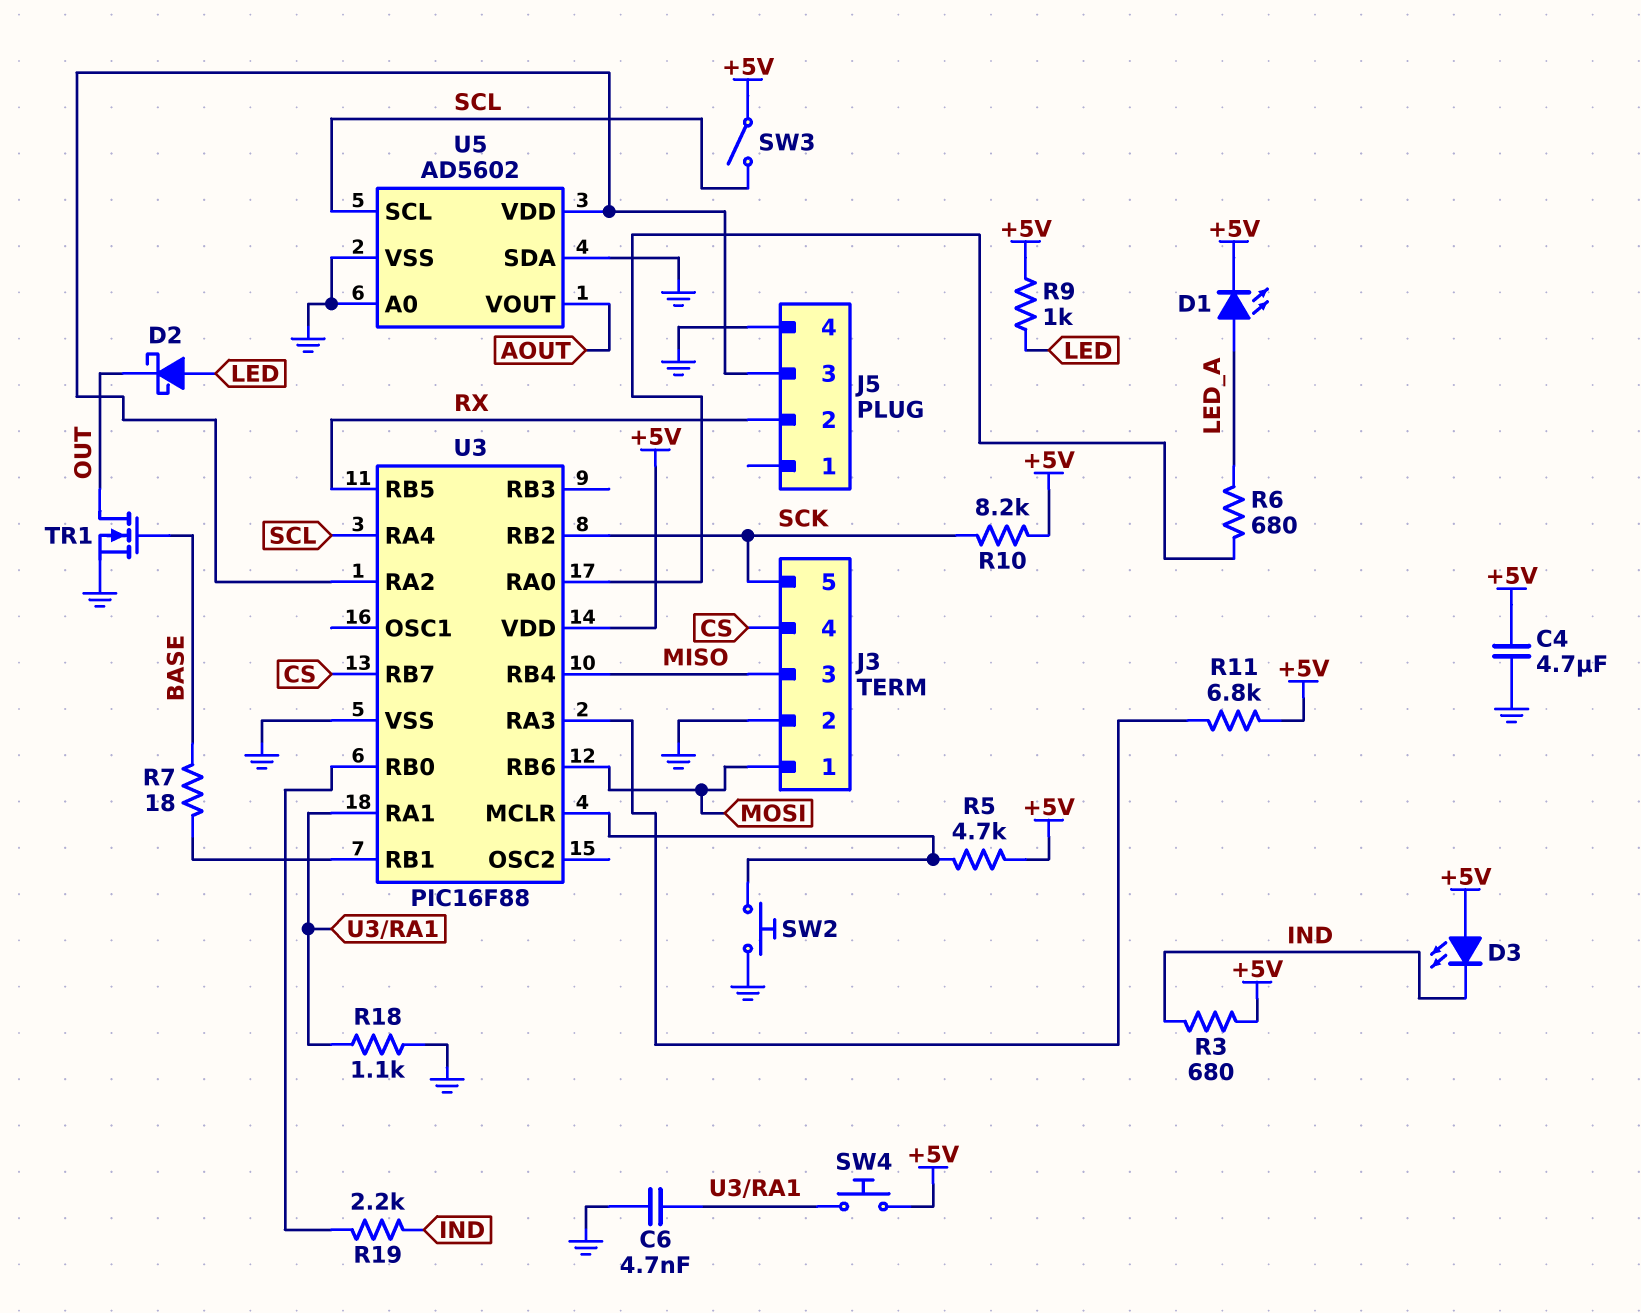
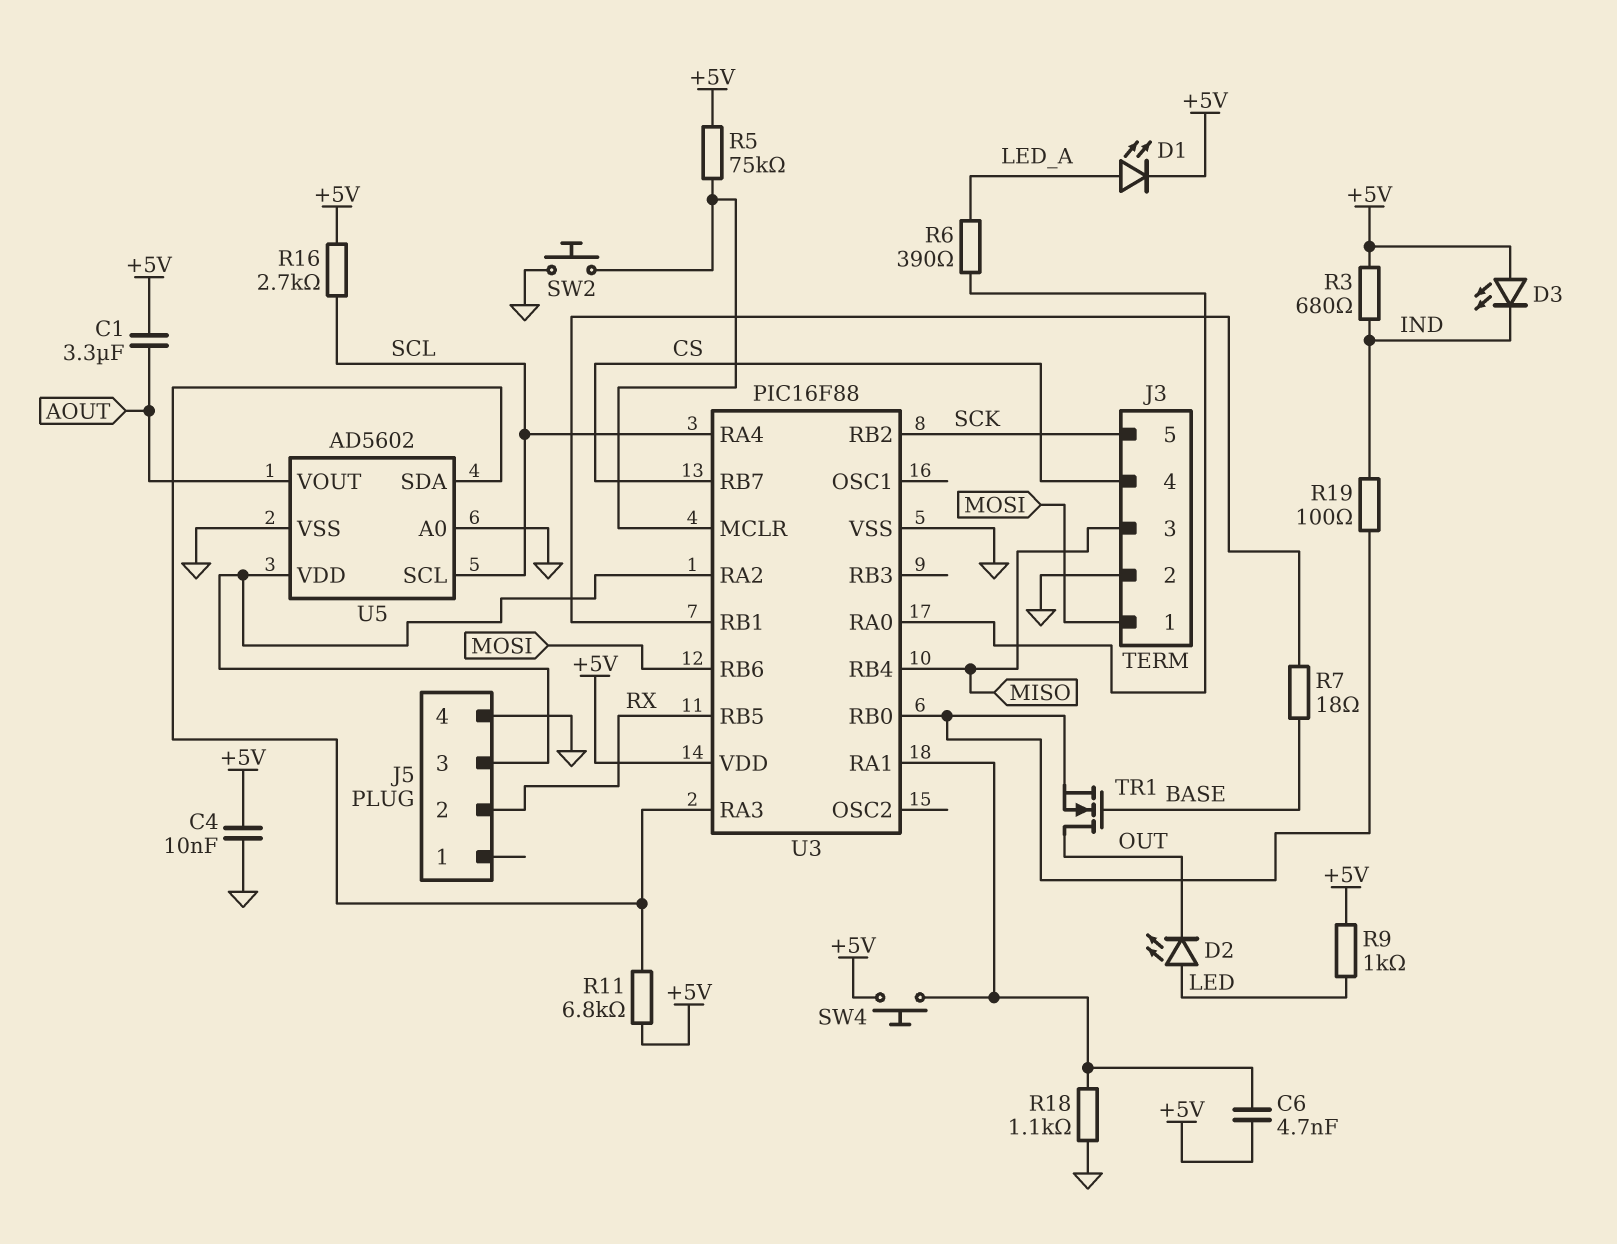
C1: none -> 3.3uF (+5V, AOUT)
C4: 4.7uF (+5V, GND) -> 10nF (+5V, GND)
C6: 4.7nF (GND, U3/RA1) -> 4.7nF (+5V, U3/RA1)
D2: schottky (A LED, K OUT) -> LED (A LED, K OUT)
R5: 4.7k (+5V, U3/MCLR) -> 75k (+5V, U3/MCLR)
R6: 680 (LED_A, U3/RA0) -> 390 (LED_A, U3/RA0)
R10: 8.2k (+5V, SCK) -> none
R16: none -> 2.7k (+5V, SCL)
R19: 2.2k (IND, U3/RB0) -> 100 (IND, U3/RB0)
SW3: switch (+5V, SCL) -> none
TR1: NMOS (G BASE, D OUT, S GND) -> NMOS (G BASE, D OUT, S U3/RB0)
U5 pin SDA: GND -> U3/RA3

